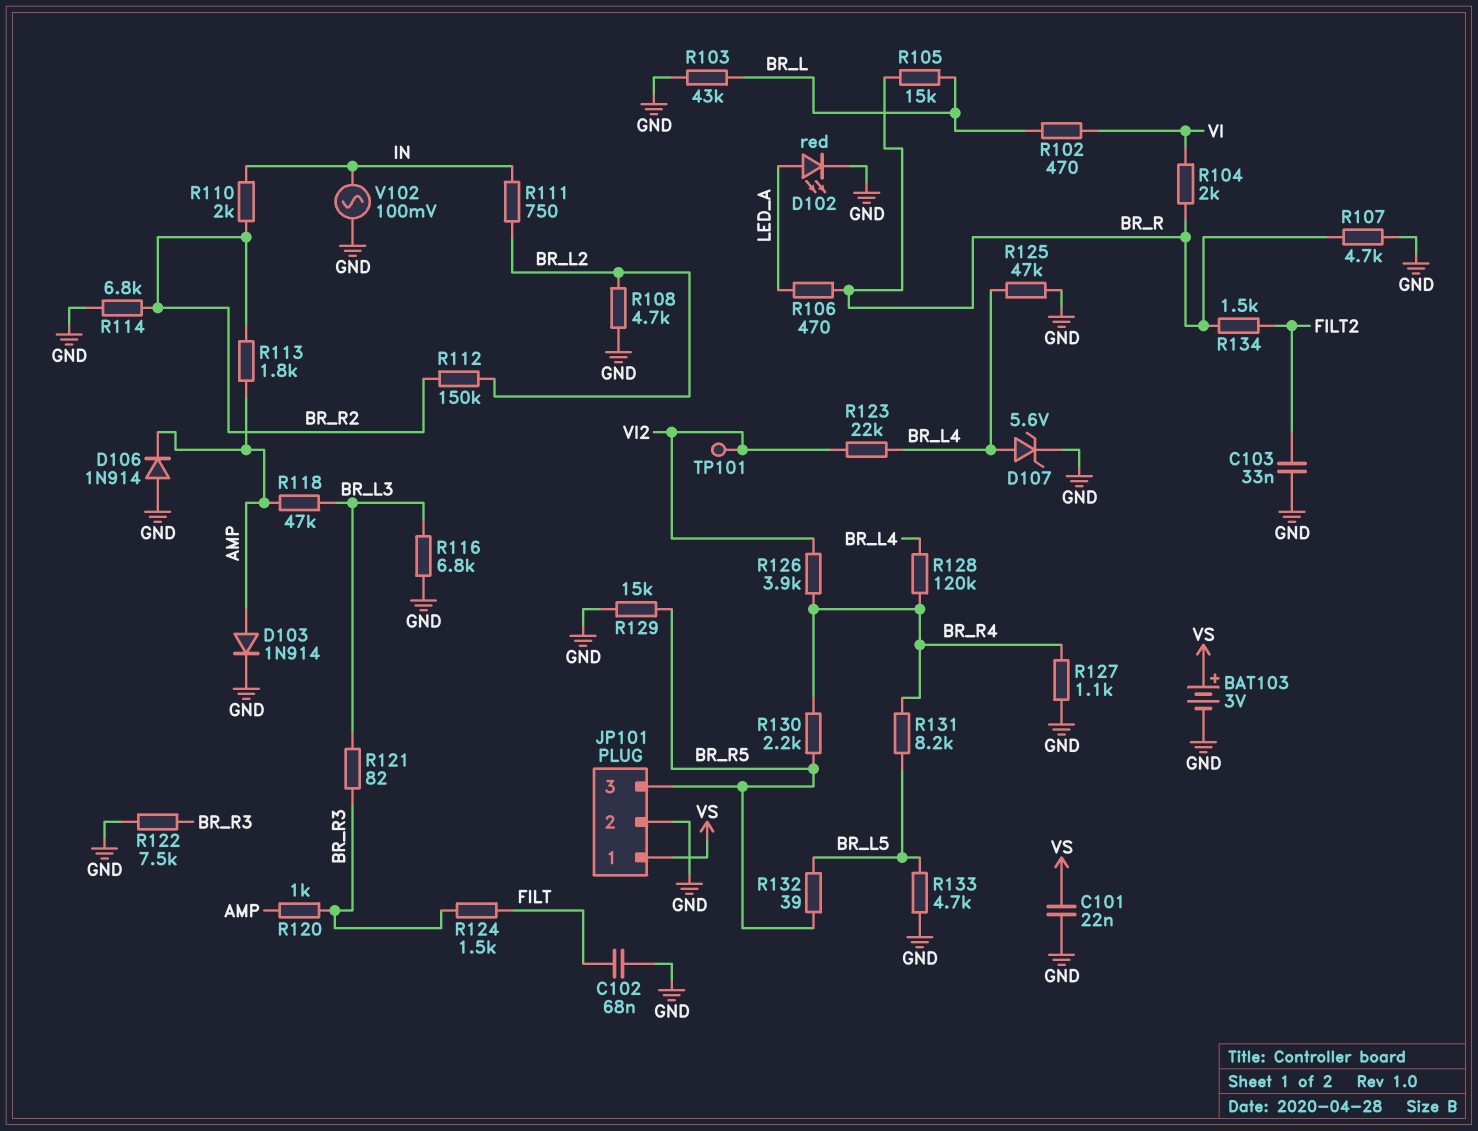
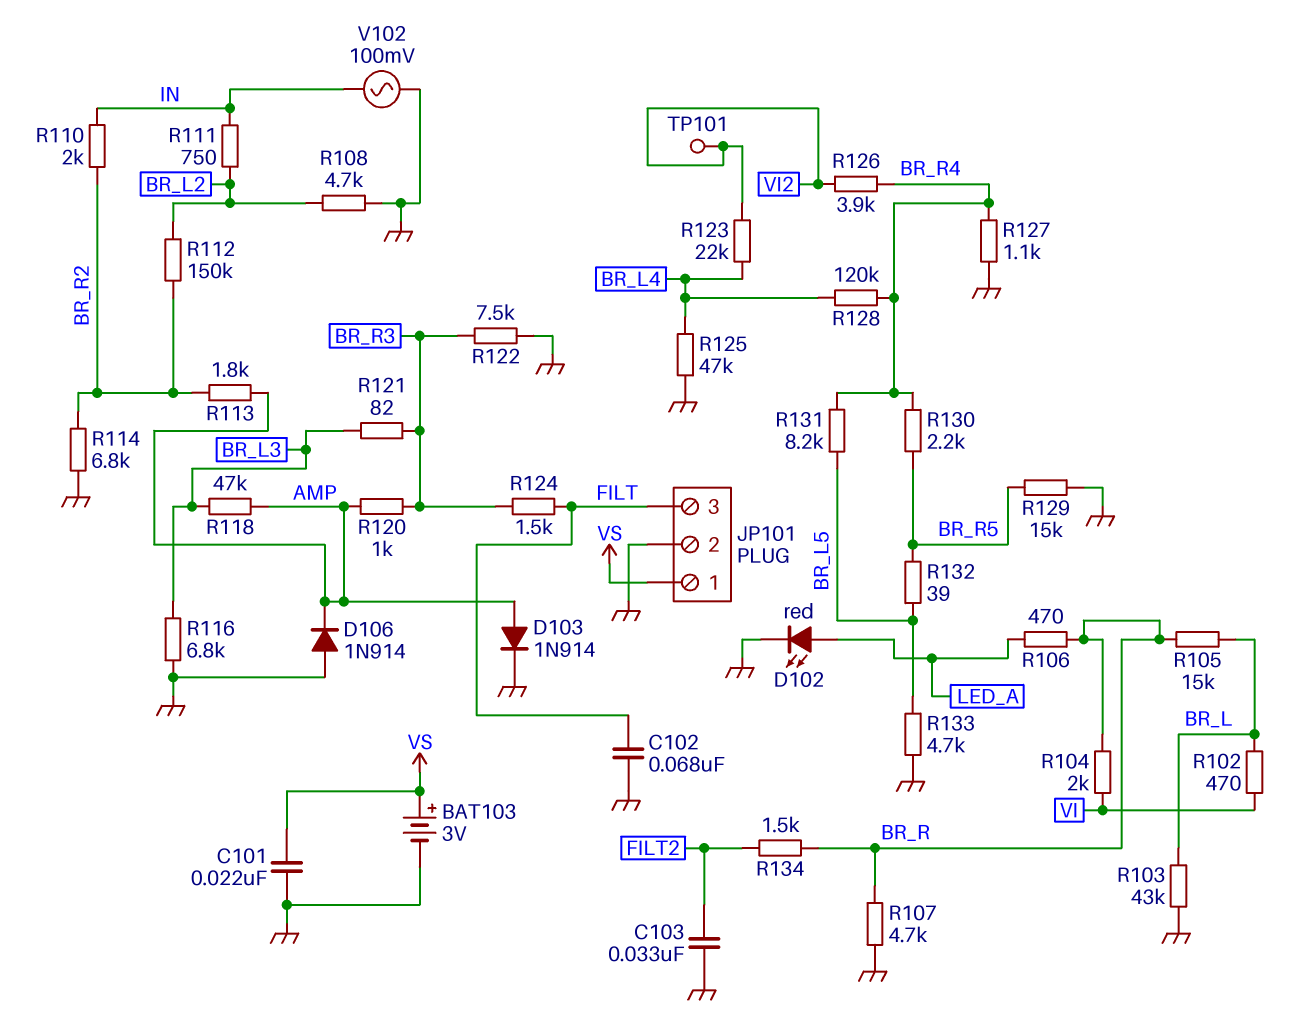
D107: zener 5.6V (A BR_L4, K GND) -> none
JP101 pin 3: BR_R5 -> FILT

